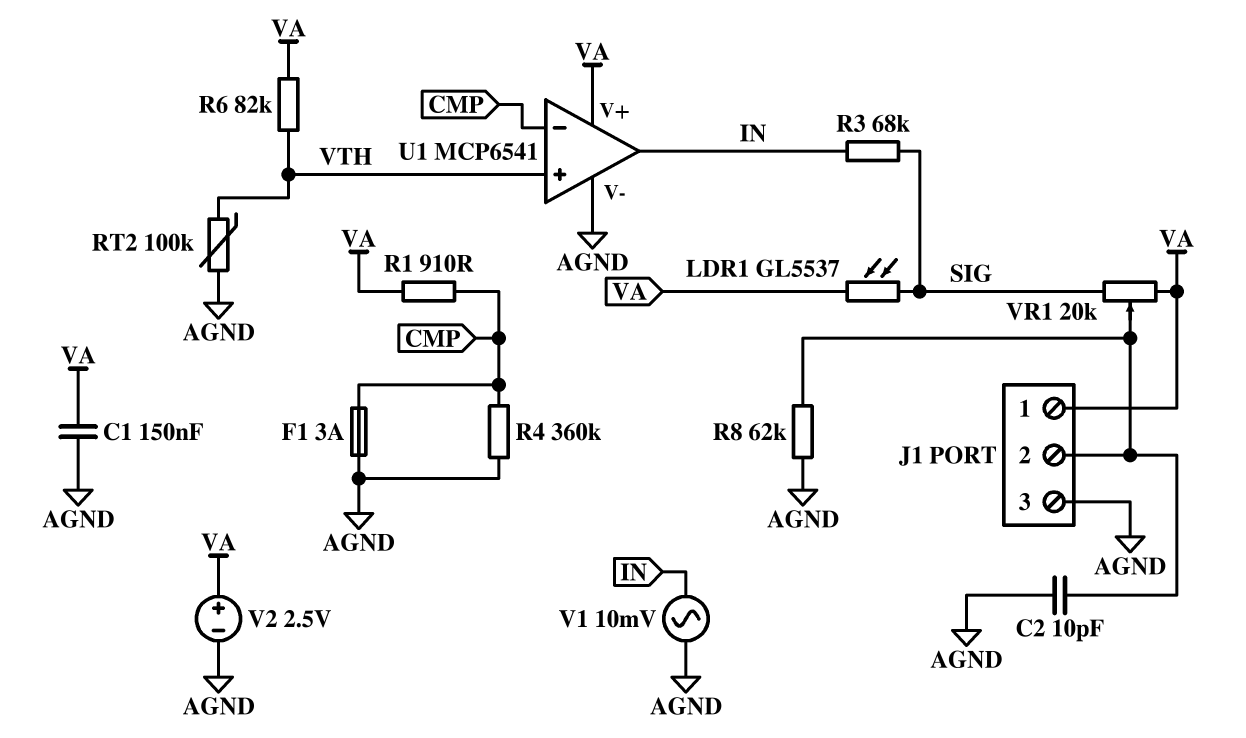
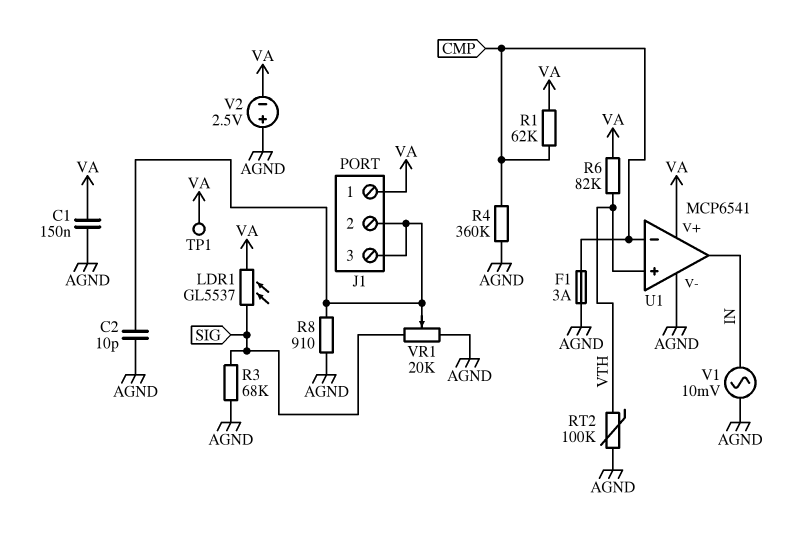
J1 pin 3: AGND -> J1/2
R1: 910 (CMP, VA) -> 62k (CMP, VA)
R3: 68k (IN, SIG) -> 68k (AGND, SIG)
R8: 62k (AGND, J1/2) -> 910 (AGND, J1/2)
TP1: none -> test point (VA)
V2: 2.5V (plus VA, minus AGND) -> 2.5V (plus AGND, minus VA)
VR1: 20k (SIG, VA, wiper J1/2) -> 20k (AGND, SIG, wiper J1/2)

